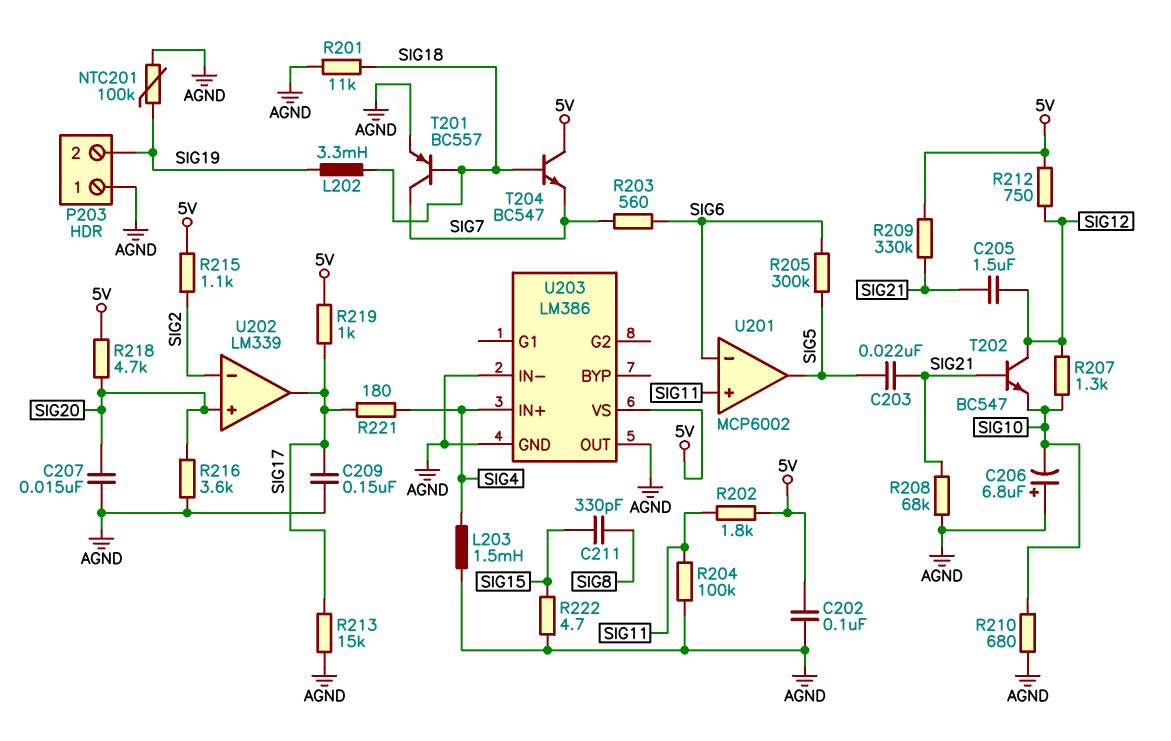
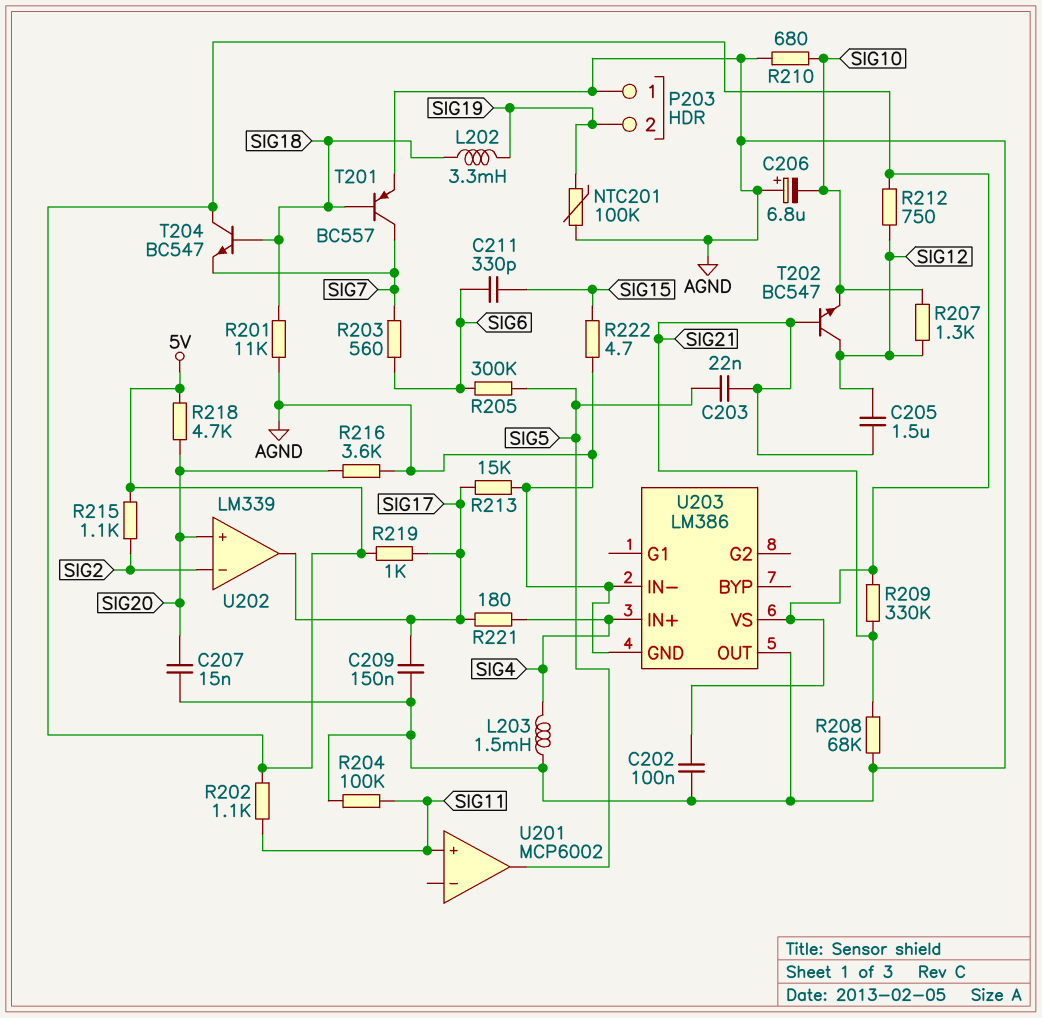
C211: 330pF (SIG8, SIG15) -> 330pF (SIG6, SIG15)
R202: 1.8k (5V, SIG11) -> 1.1k (5V, SIG11)
U201 pin in-: SIG6 -> none

